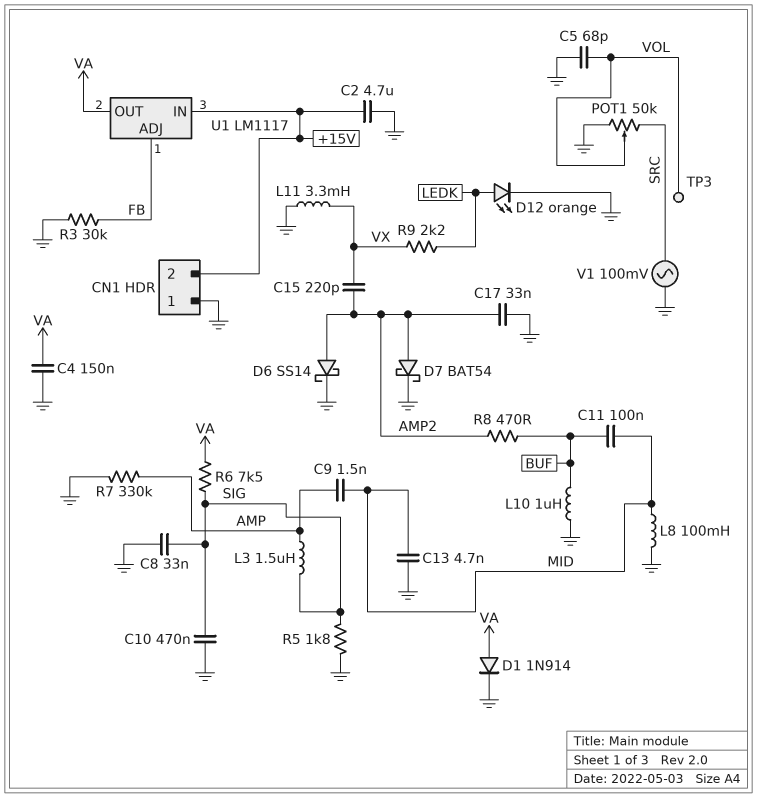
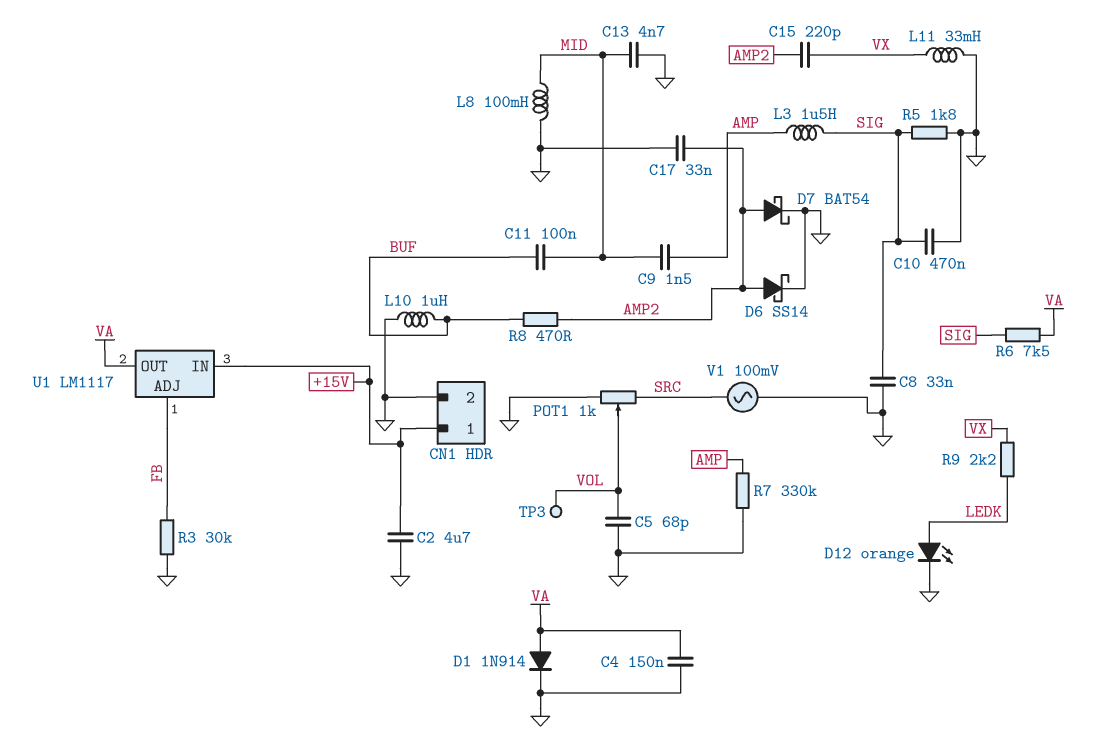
CN1 pin 1: GND -> +15V
CN1 pin 2: +15V -> GND
L11: 3.3mH (GND, VX) -> 33mH (GND, VX)
POT1: 50k (GND, SRC, wiper VOL) -> 1k (GND, SRC, wiper VOL)

